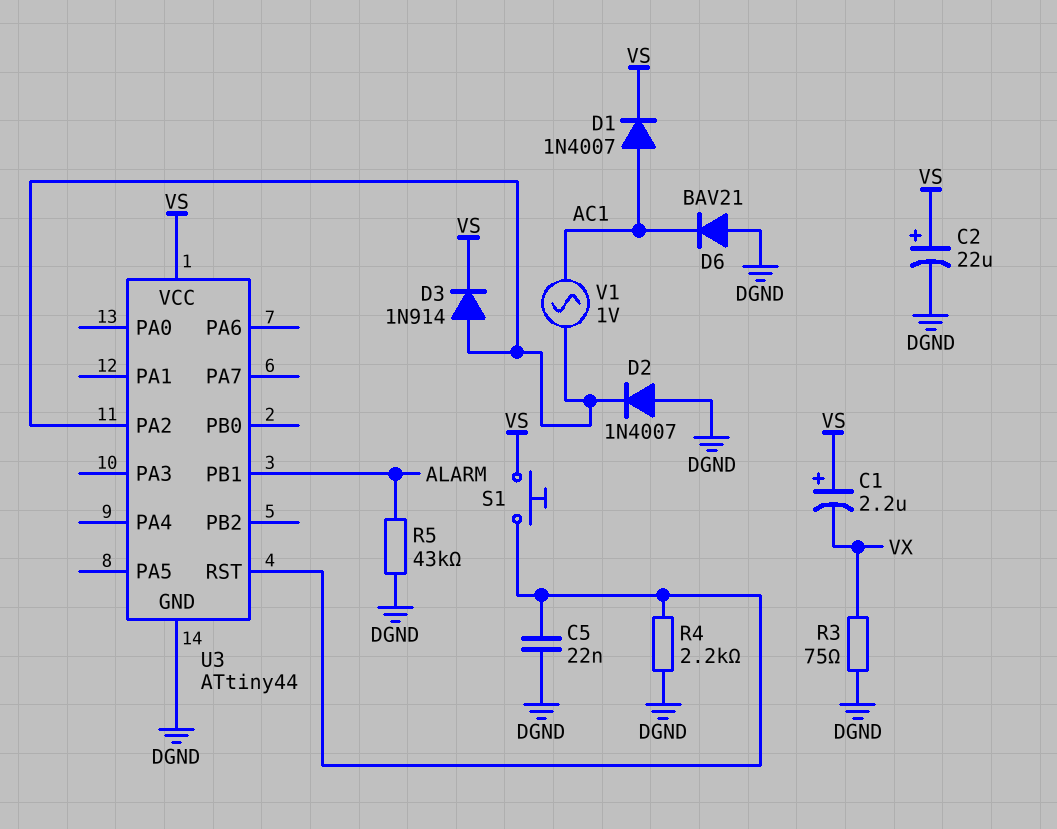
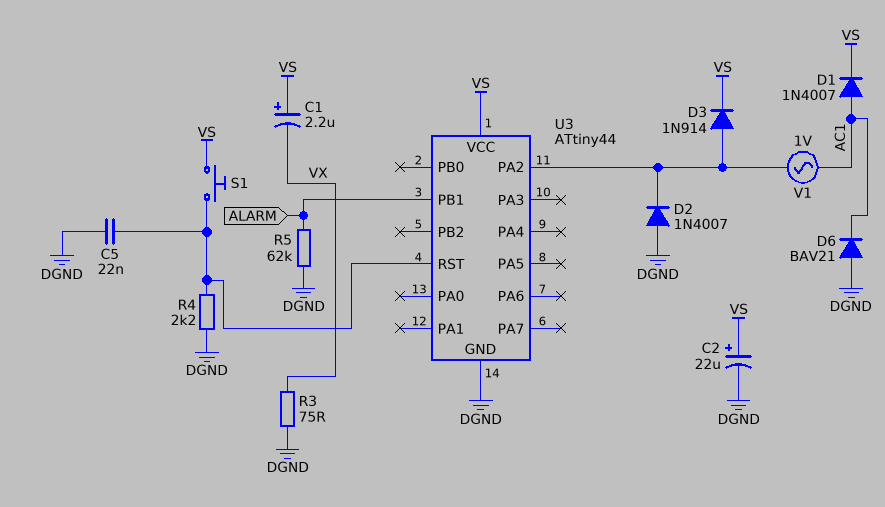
R5: 43k (ALARM, DGND) -> 62k (ALARM, DGND)

